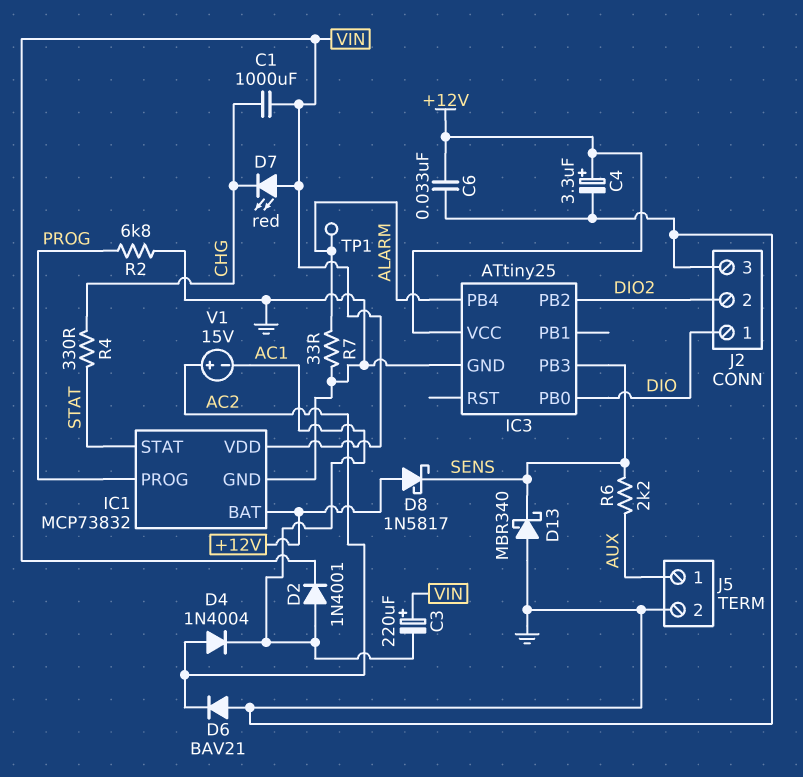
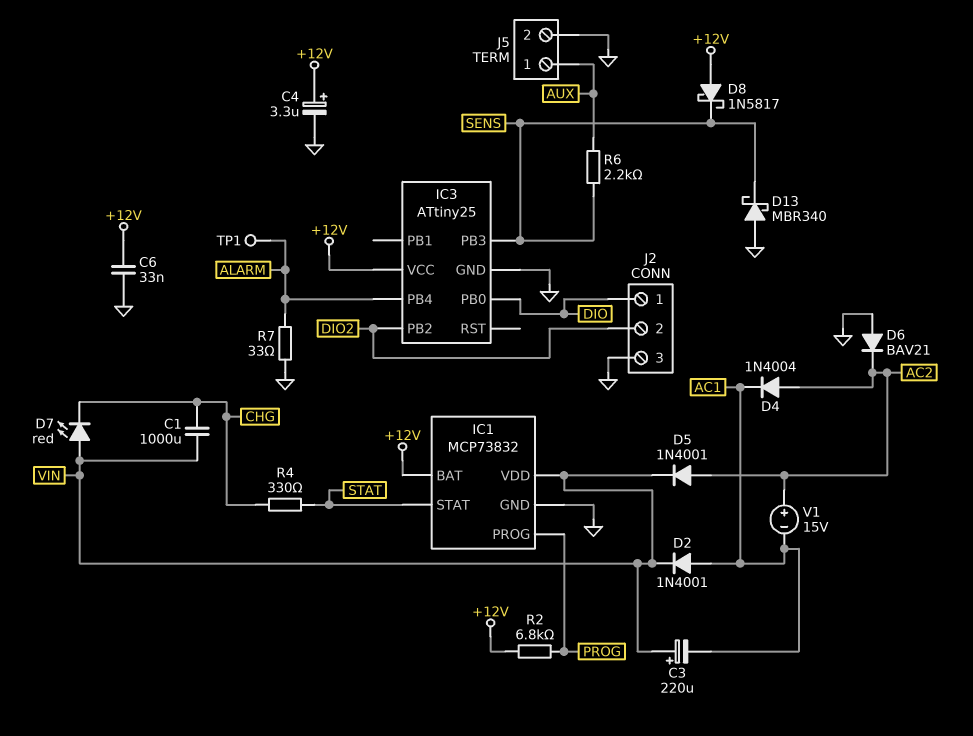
D5: none -> diode 1N4001 (A AC2, K VIN)
R2: 6.8k (GND, PROG) -> 6.8k (+12V, PROG)

